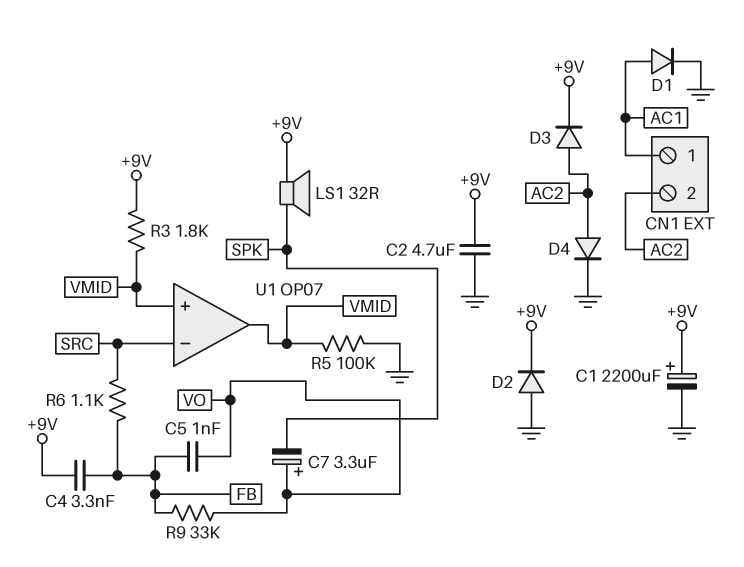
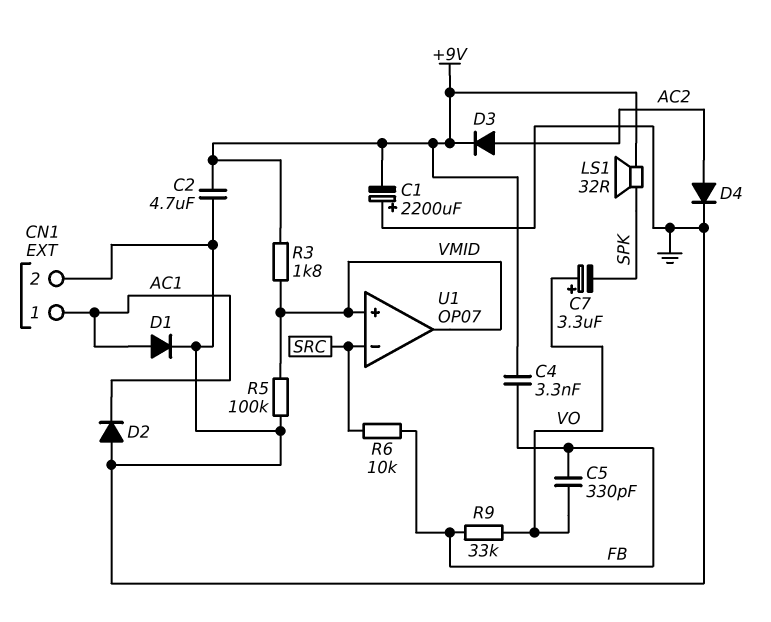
C1: 2200uF (plus +9V, minus GND) -> 2200uF (plus GND, minus +9V)
C5: 1nF (FB, VO) -> 330pF (FB, VO)
CN1 pin 2: AC2 -> GND
D2: diode (A GND, K +9V) -> diode (A GND, K AC1)
R6: 1.1k (FB, SRC) -> 10k (FB, SRC)

